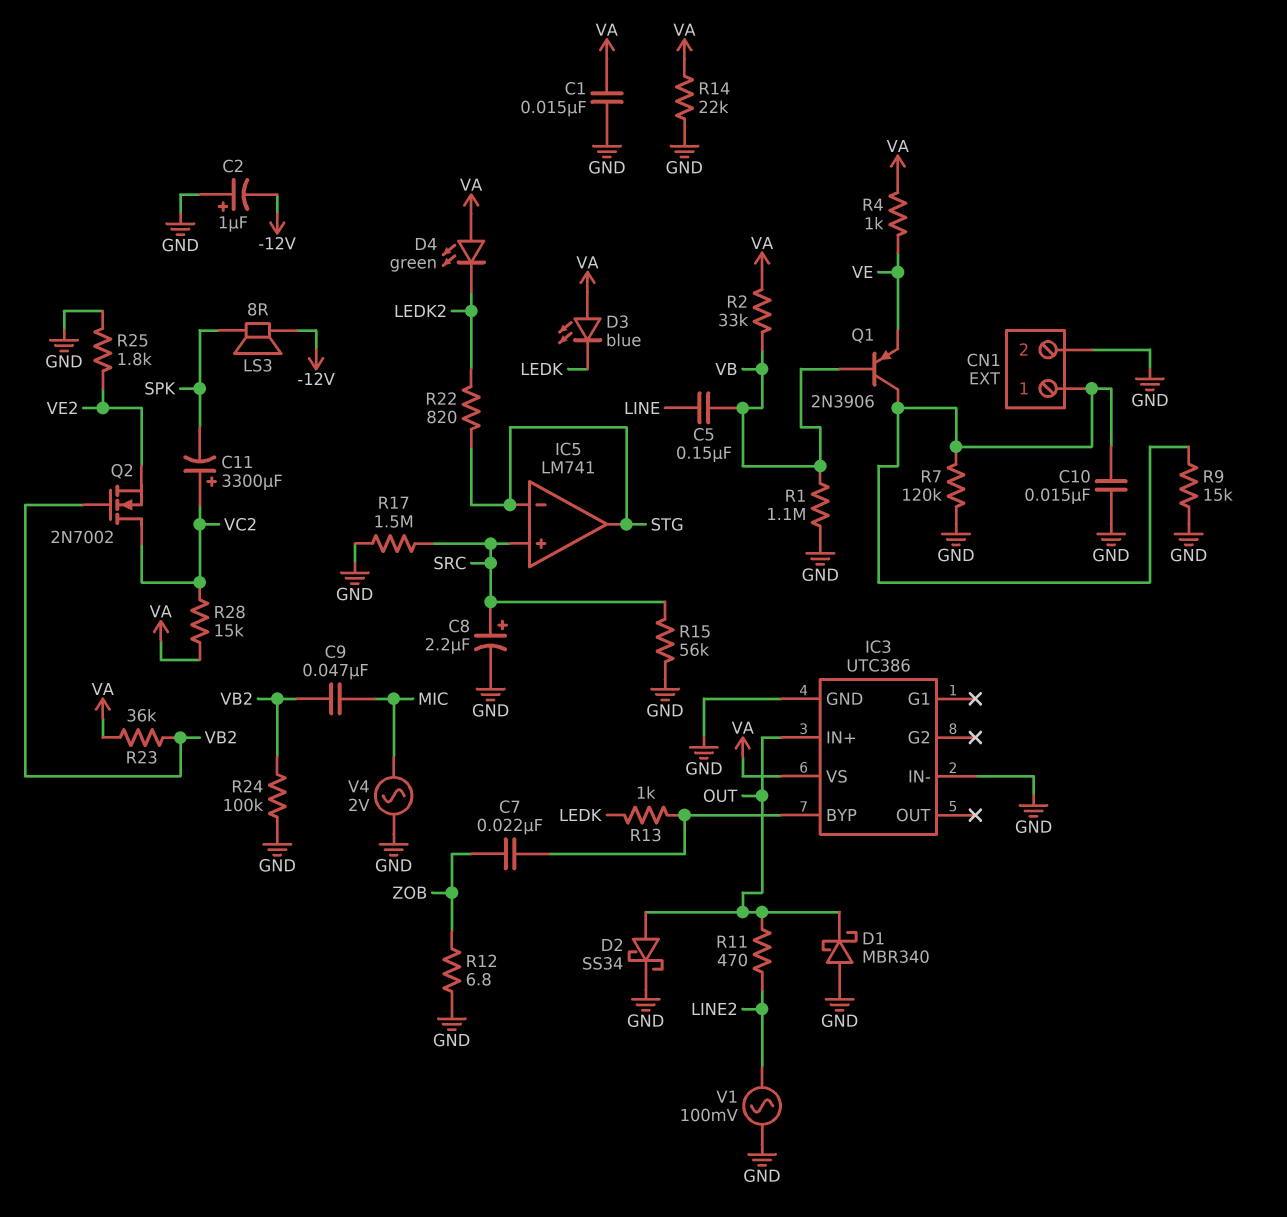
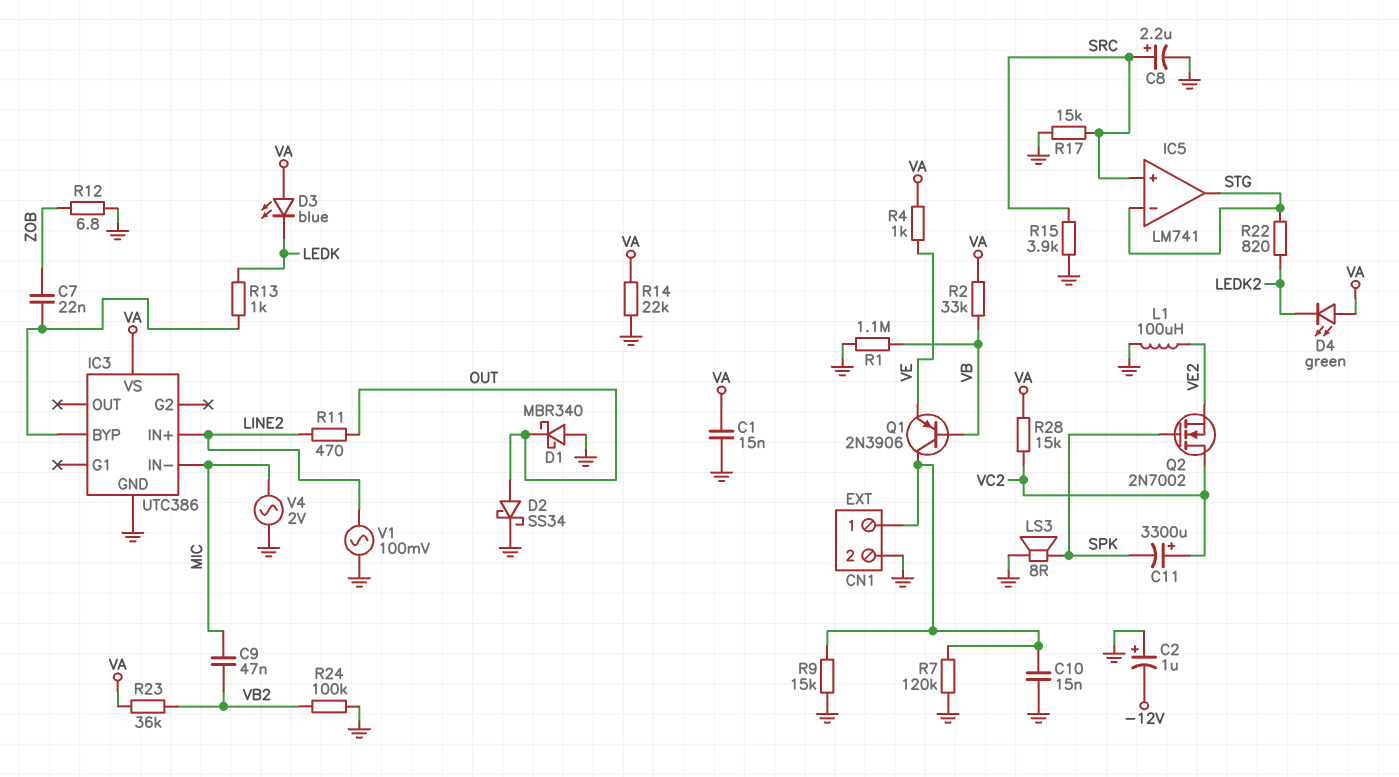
C5: 150nF (LINE, VB) -> none
IC3 pin IN+: OUT -> LINE2
IC3 pin IN-: GND -> MIC
L1: none -> 100uH (GND, VE2)
LS3: speaker 8R (-12V, SPK) -> speaker 8R (GND, SPK)
Q2: NMOS 2N7002 (G VB2, D VC2, S VE2) -> NMOS 2N7002 (G SPK, D VC2, S VE2)
R15: 56k (GND, SRC) -> 3.9k (GND, SRC)
R17: 1.5M (GND, SRC) -> 15k (GND, SRC)
R25: 1.8k (GND, VE2) -> none

